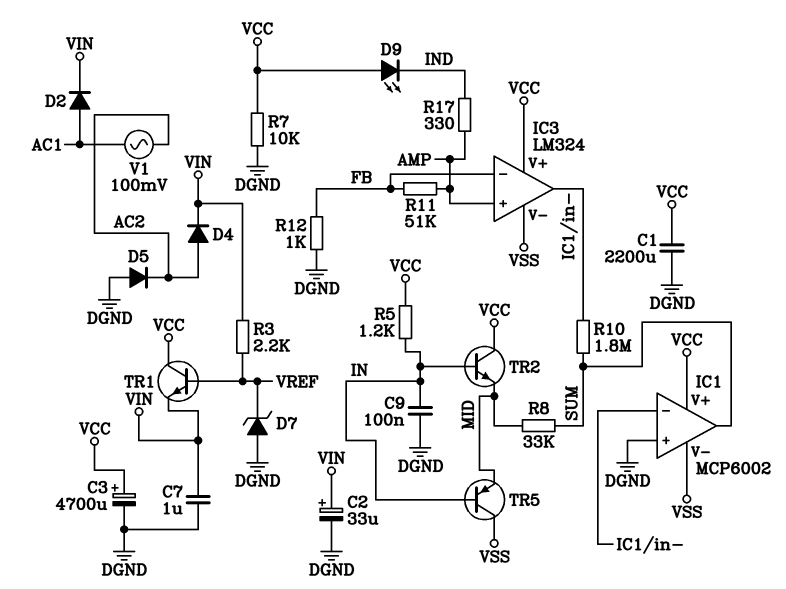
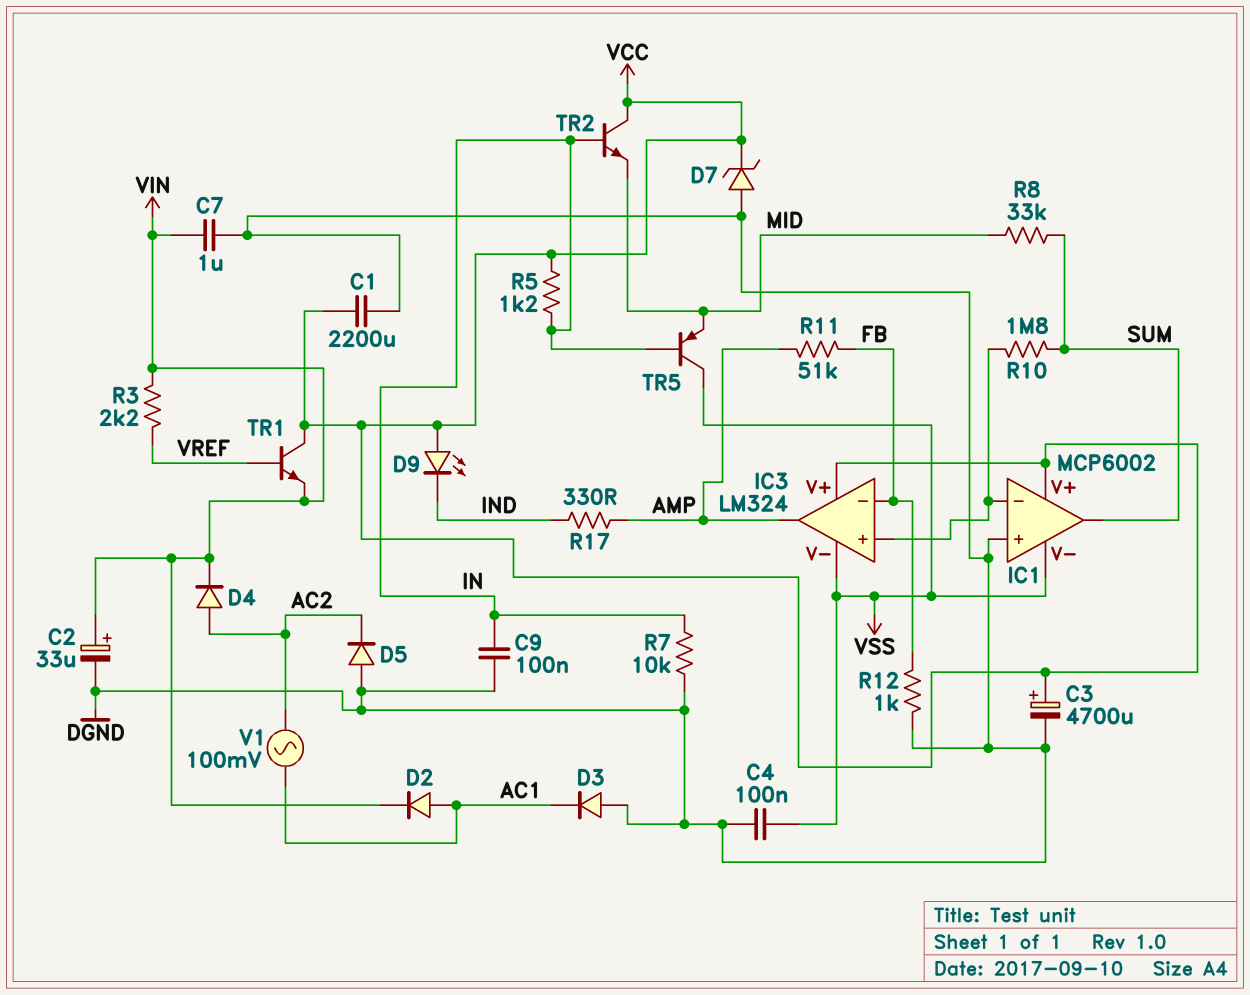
C4: none -> 100nF (DGND, VSS)
D3: none -> diode (A DGND, K AC1)
D7: zener (A DGND, K VREF) -> zener (A DGND, K VCC)
IC3 pin in+: AMP -> IC1/in-
IC3 pin out: IC1/in- -> AMP
R7: 10k (DGND, VCC) -> 10k (DGND, IN)

